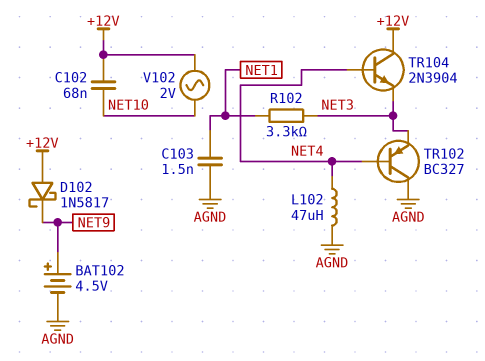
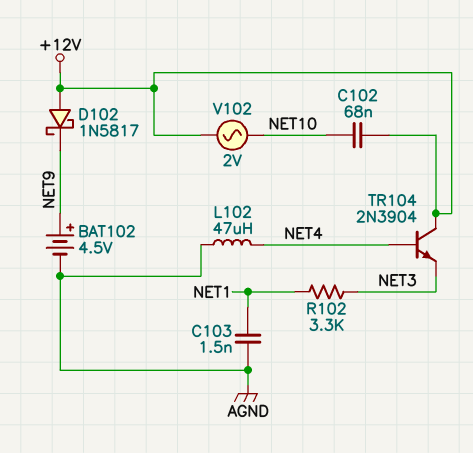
TR102: PNP BC327 (B NET4, C AGND, E NET3) -> none

